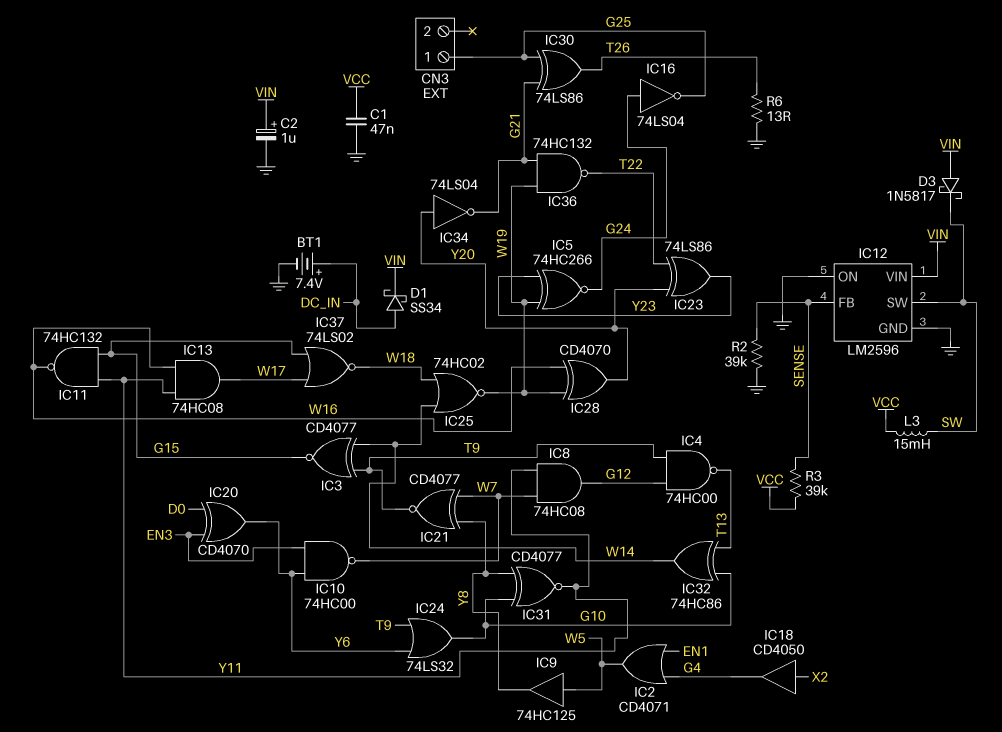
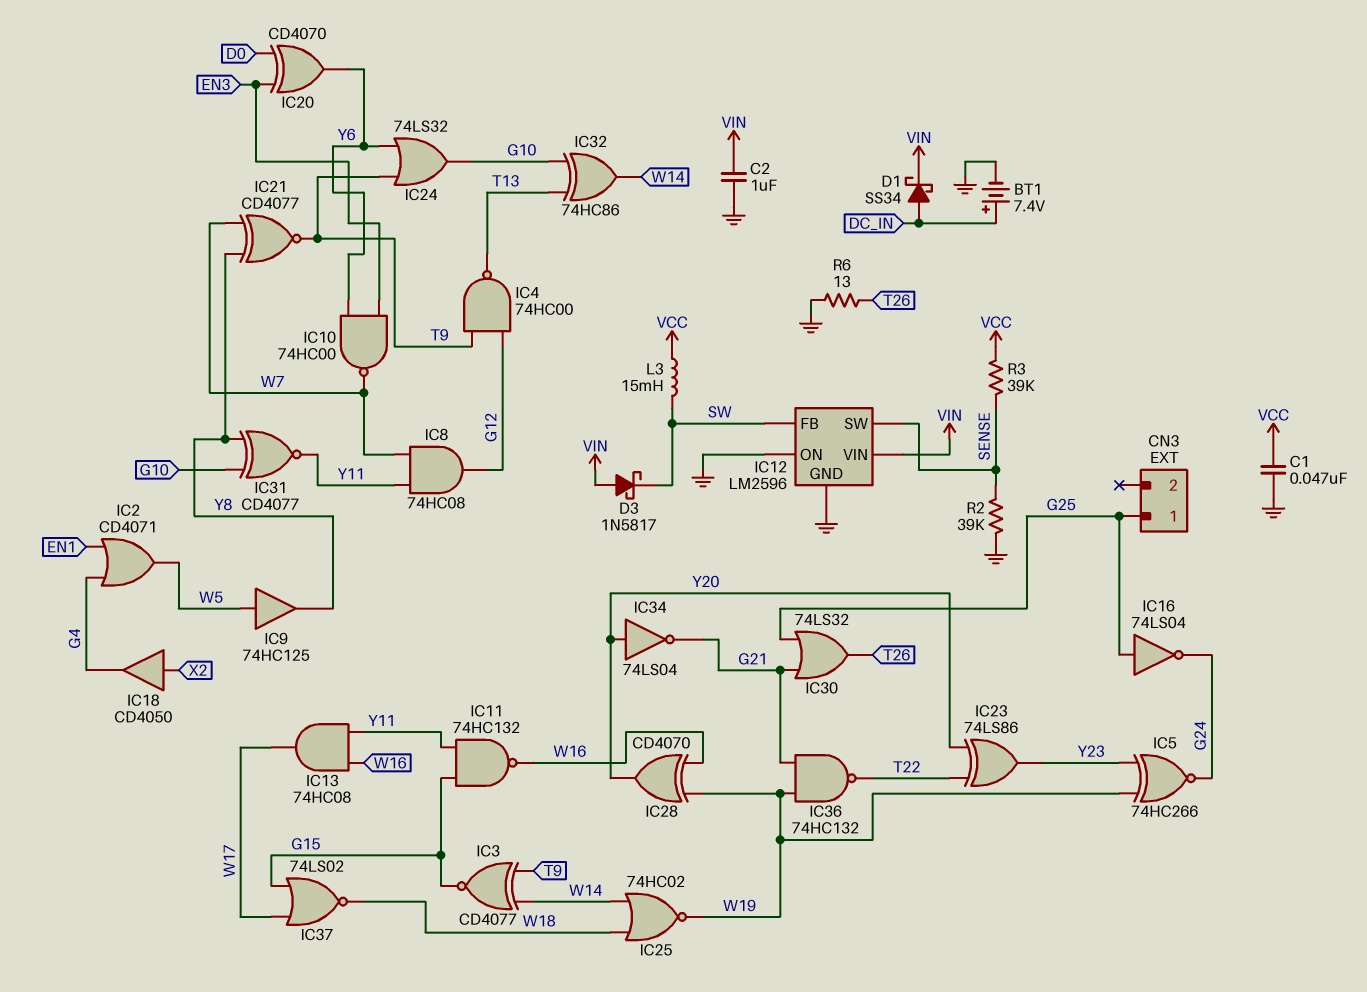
C2: 1uF (plus VIN, minus GND) -> 1uF (GND, VIN)
IC12 pin FB: SENSE -> SW
IC12 pin SW: SW -> SENSE
IC16: NOT 74LS04 (in G24, out G25) -> NOT 74LS04 (in G25, out G24)
IC30: XOR 74LS86 (in G21, in G25, out T26) -> OR 74LS32 (in G21, in G25, out T26)

